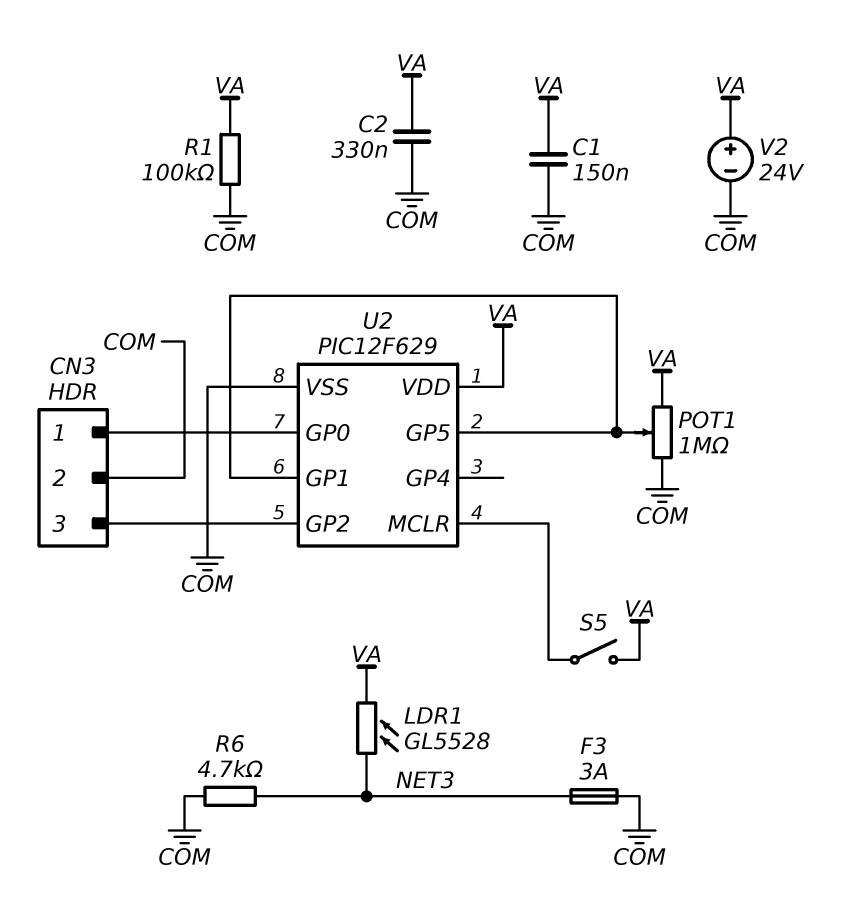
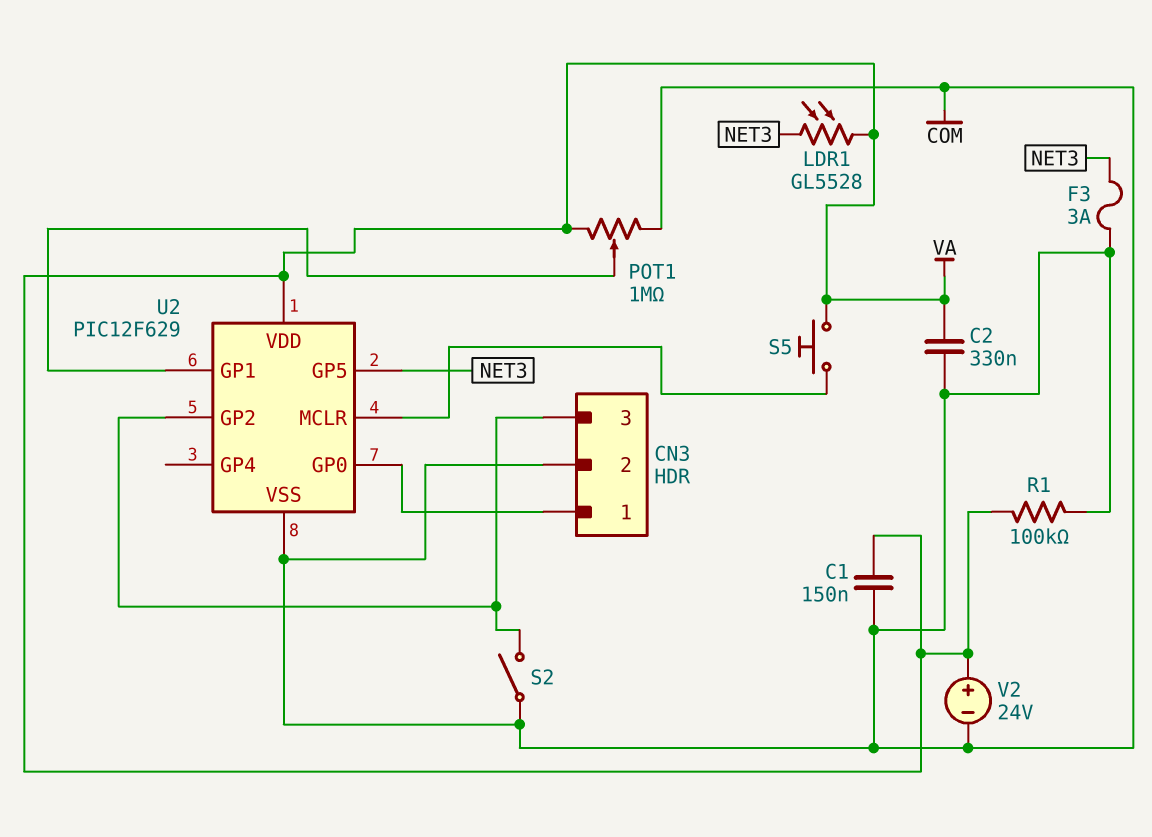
R6: 4.7k (COM, NET3) -> none
S2: none -> switch (CN3/3, COM)
S5: switch (U2/MCLR, VA) -> button (U2/MCLR, VA)
U2 pin GP5: U2/GP1 -> NET3

